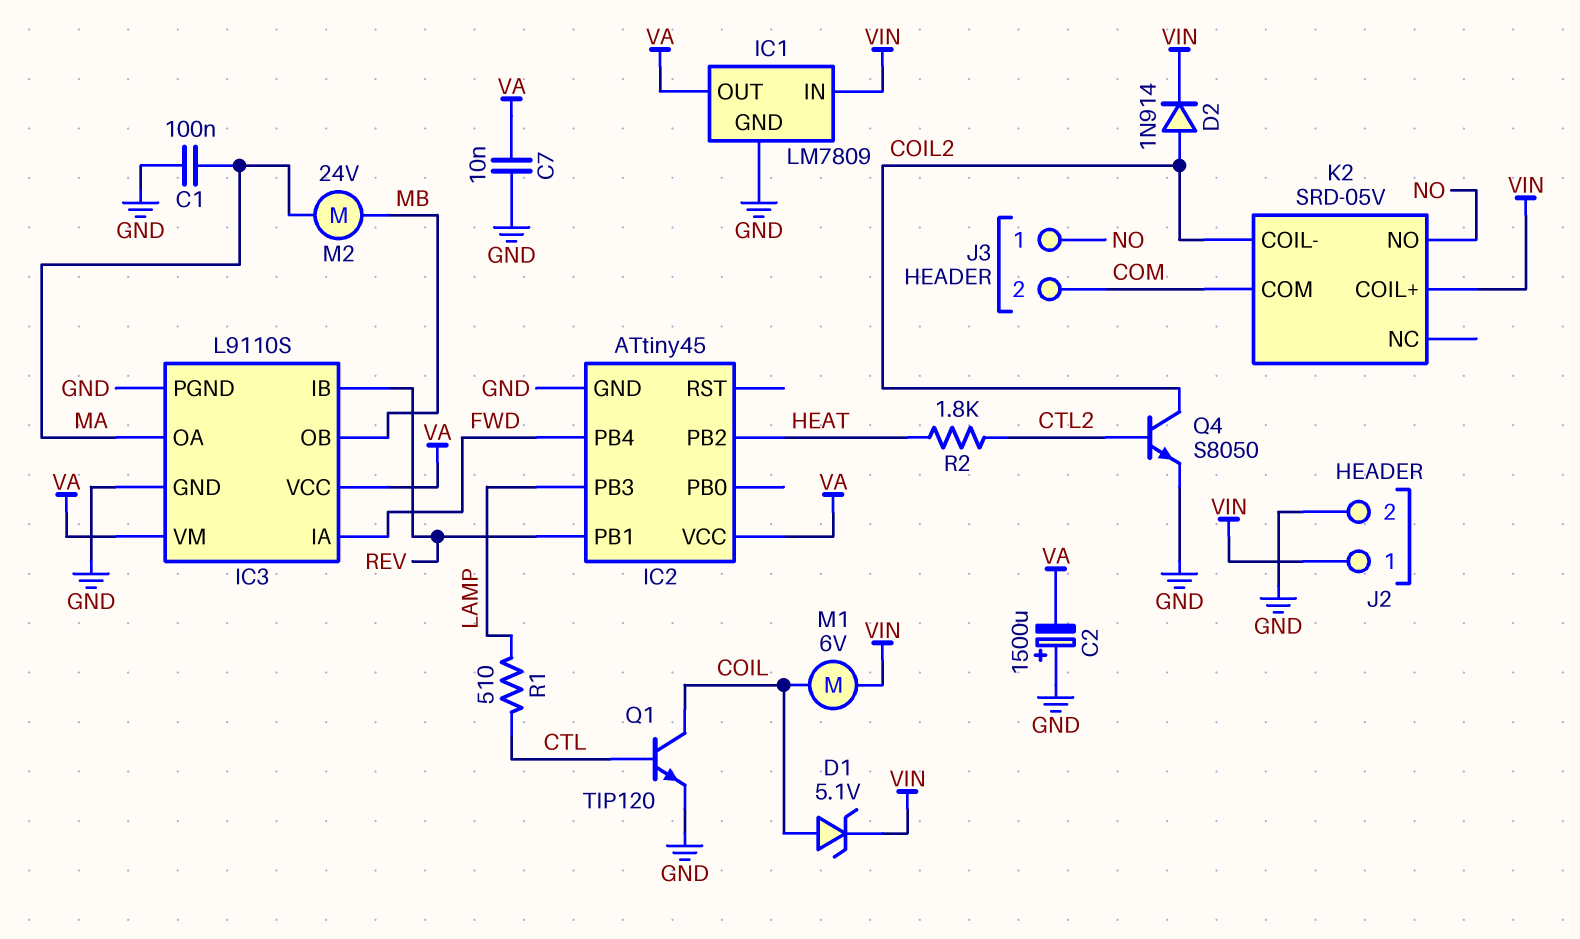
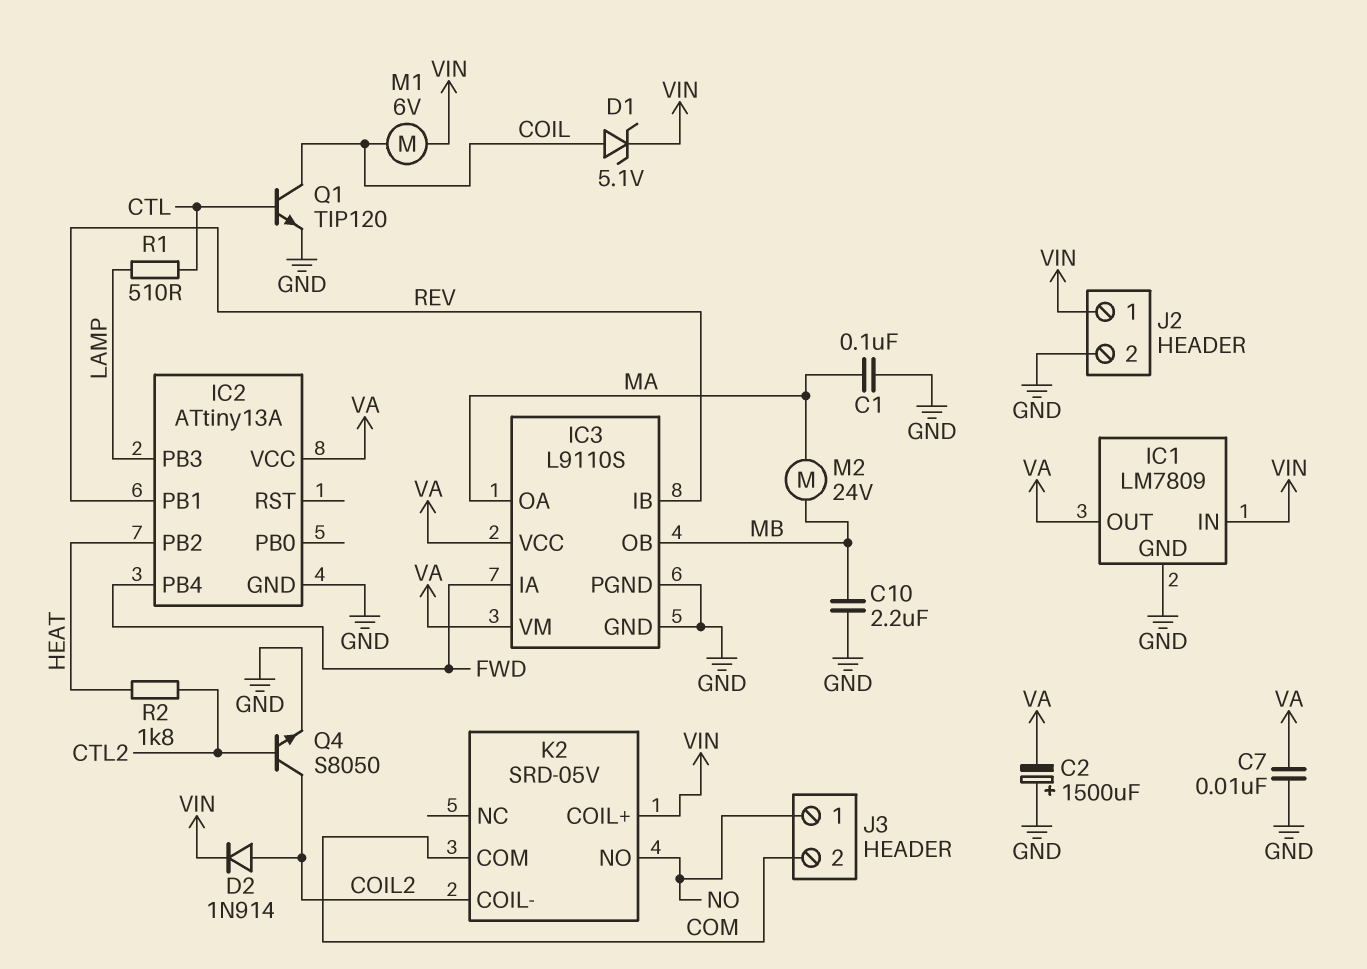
C10: none -> 2.2uF (GND, MB)
IC2: ATtiny45 -> ATtiny13A

